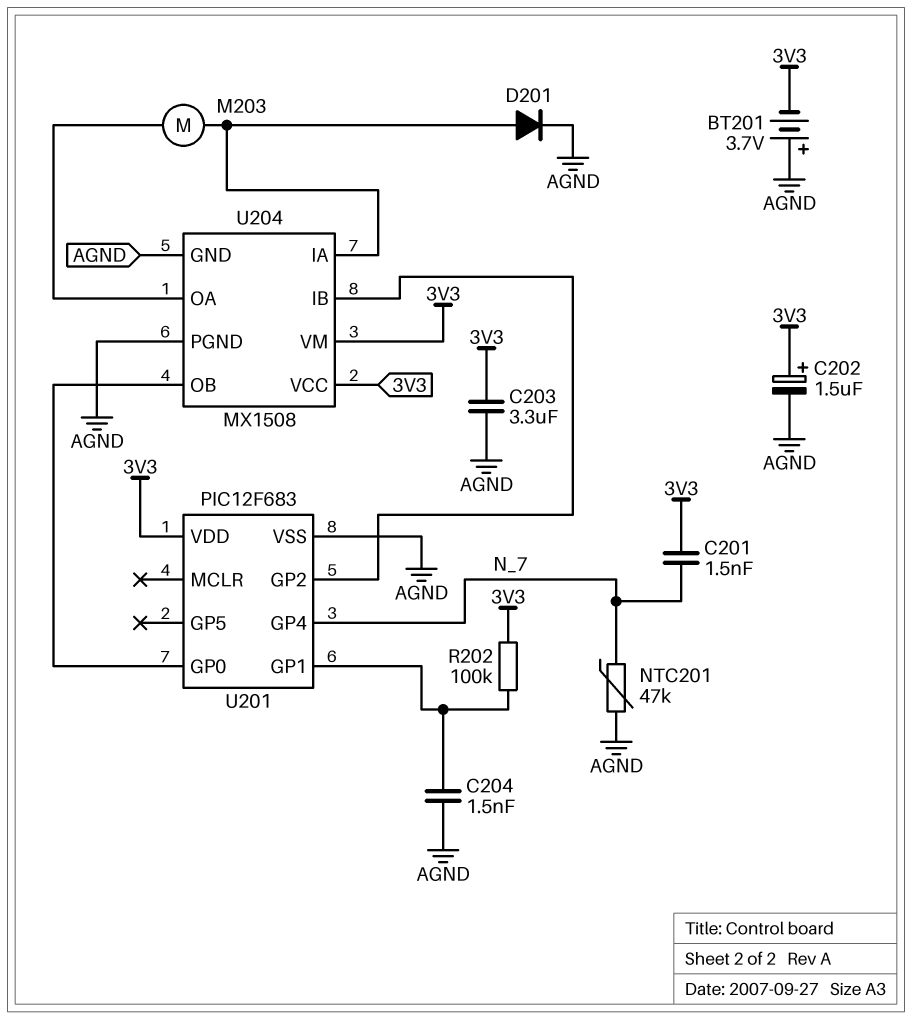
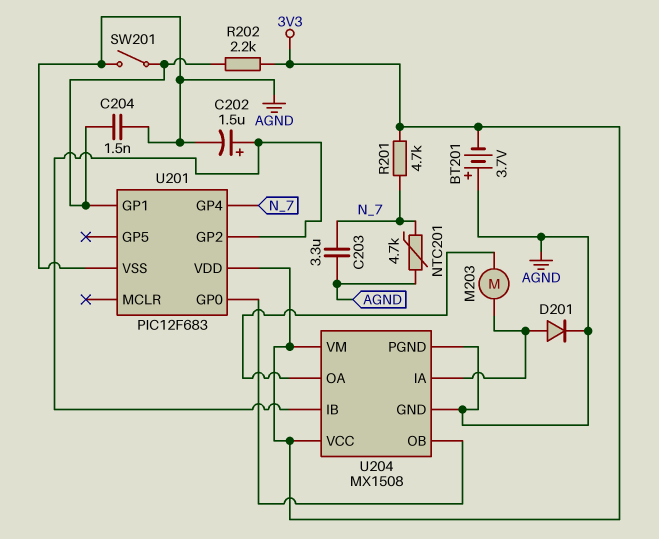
C201: 1.5nF (3V3, N_7) -> none
C202: 1.5uF (plus 3V3, minus AGND) -> 1.5uF (plus U201/GP2, minus AGND)
C203: 3.3uF (3V3, AGND) -> 3.3uF (AGND, N_7)
NTC201: 47k (AGND, N_7) -> 4.7k (AGND, N_7)
R201: none -> 4.7k (3V3, N_7)
R202: 100k (3V3, U201/GP1) -> 2.2k (3V3, U201/GP1)
SW201: none -> switch (AGND, U201/GP1)

